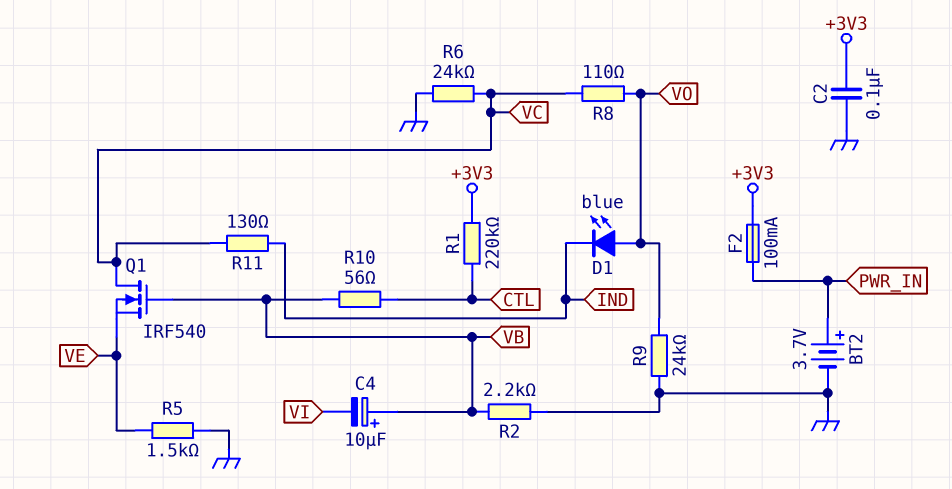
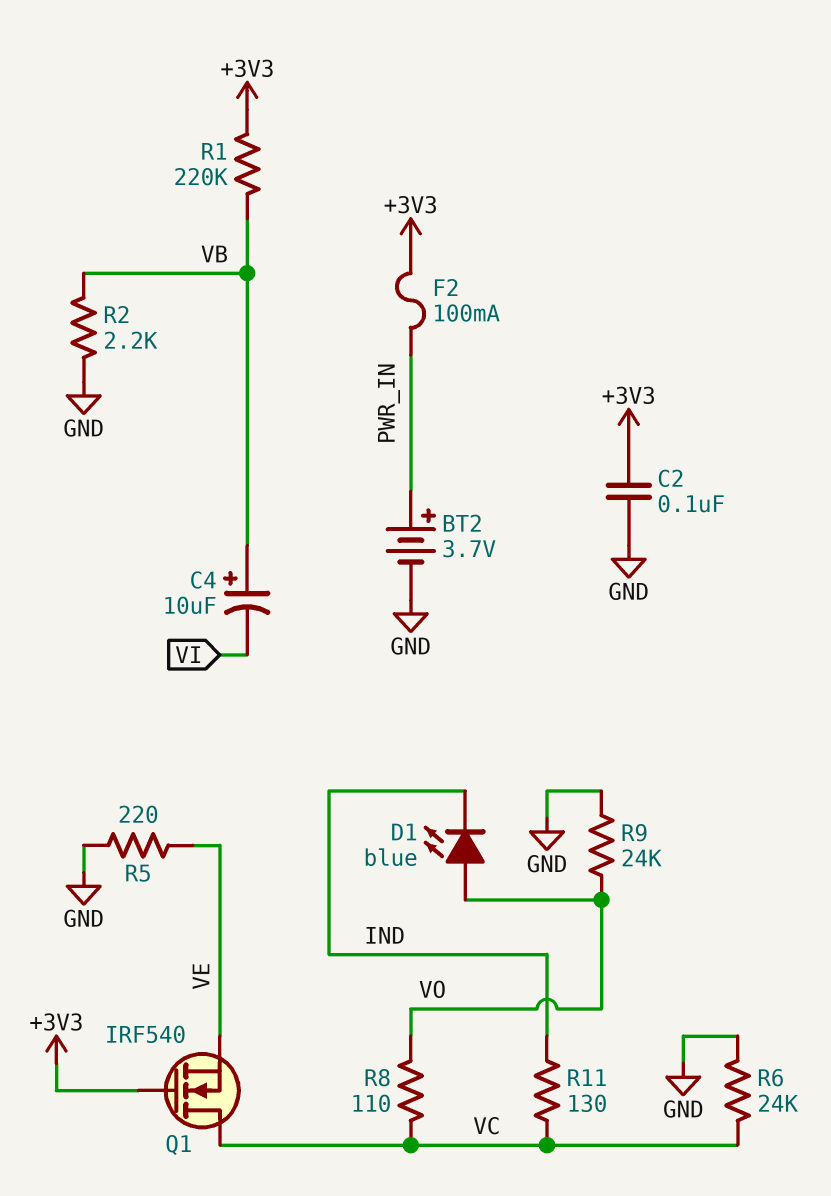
Q1: NMOS IRF540 (G VB, D VC, S VE) -> NMOS IRF540 (G +3V3, D VC, S VE)
R1: 220k (+3V3, CTL) -> 220k (+3V3, VB)
R5: 1.5k (GND, VE) -> 220 (GND, VE)
R10: 56 (CTL, VB) -> none

